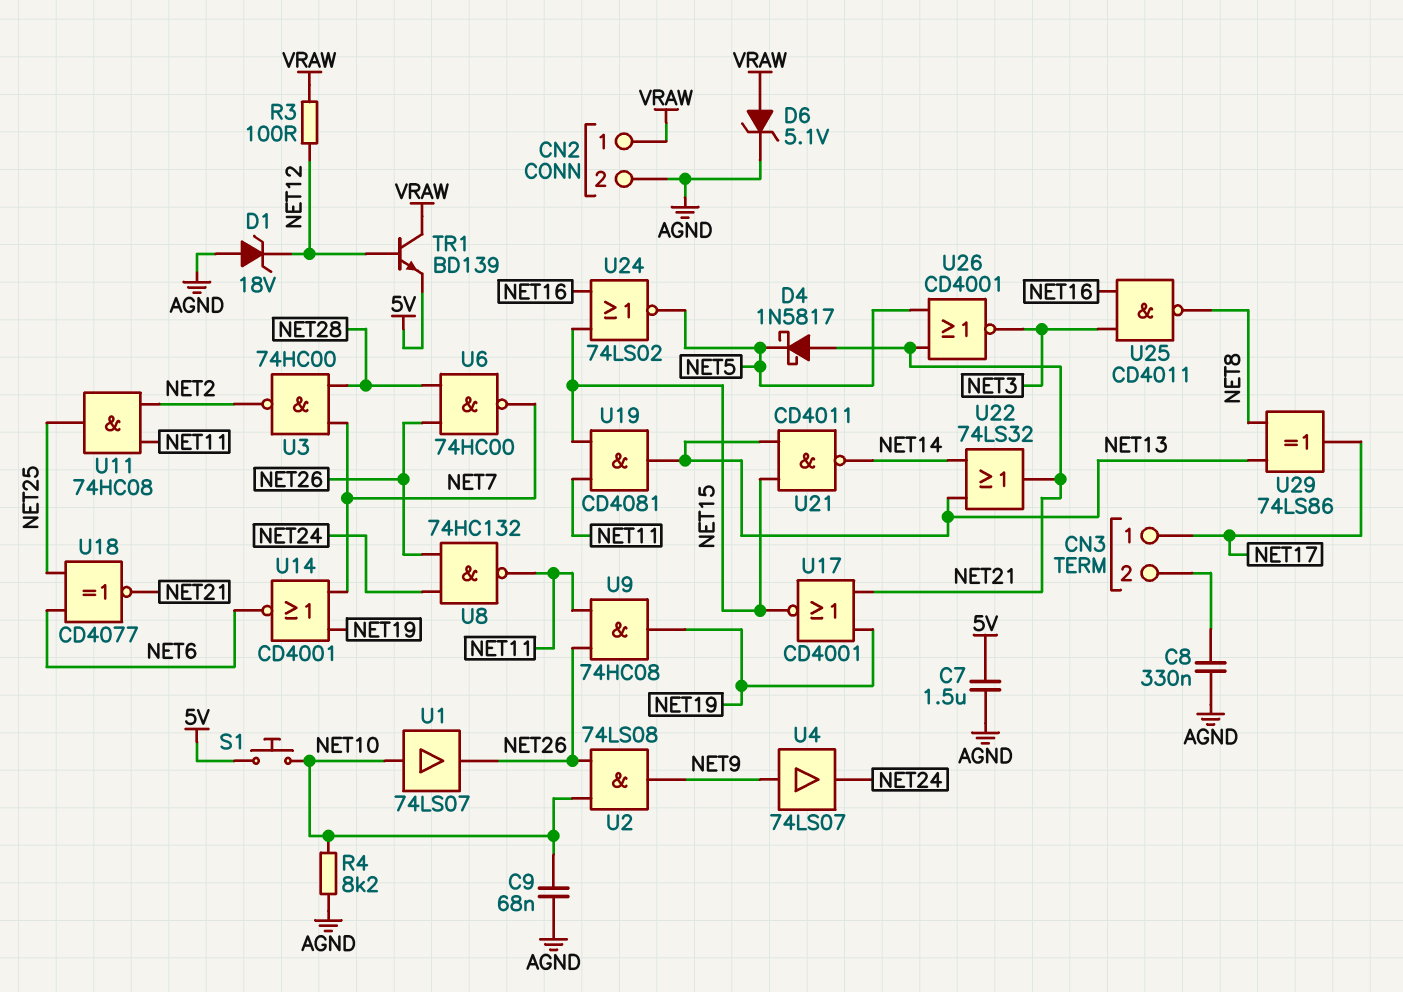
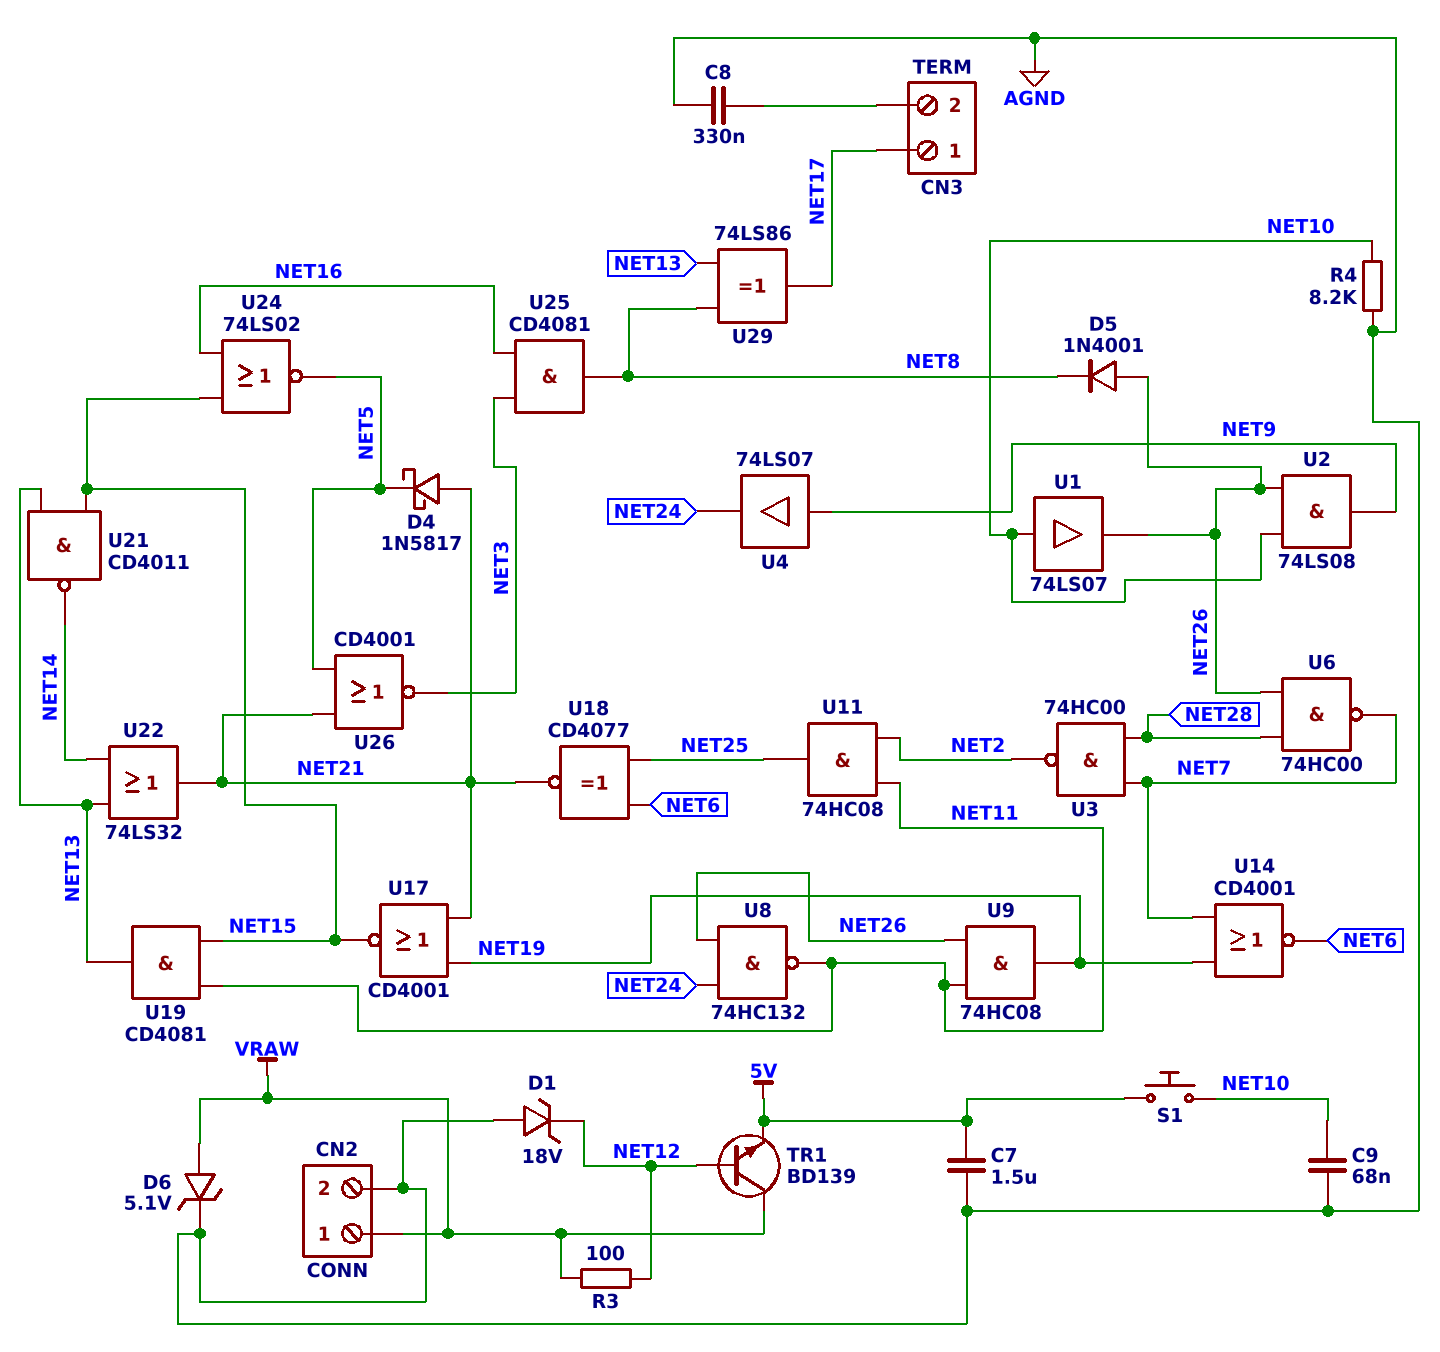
D5: none -> diode 1N4001 (A NET26, K NET8)
U25: NAND CD4011 (in NET3, in NET16, out NET8) -> AND CD4081 (in NET3, in NET16, out NET8)

